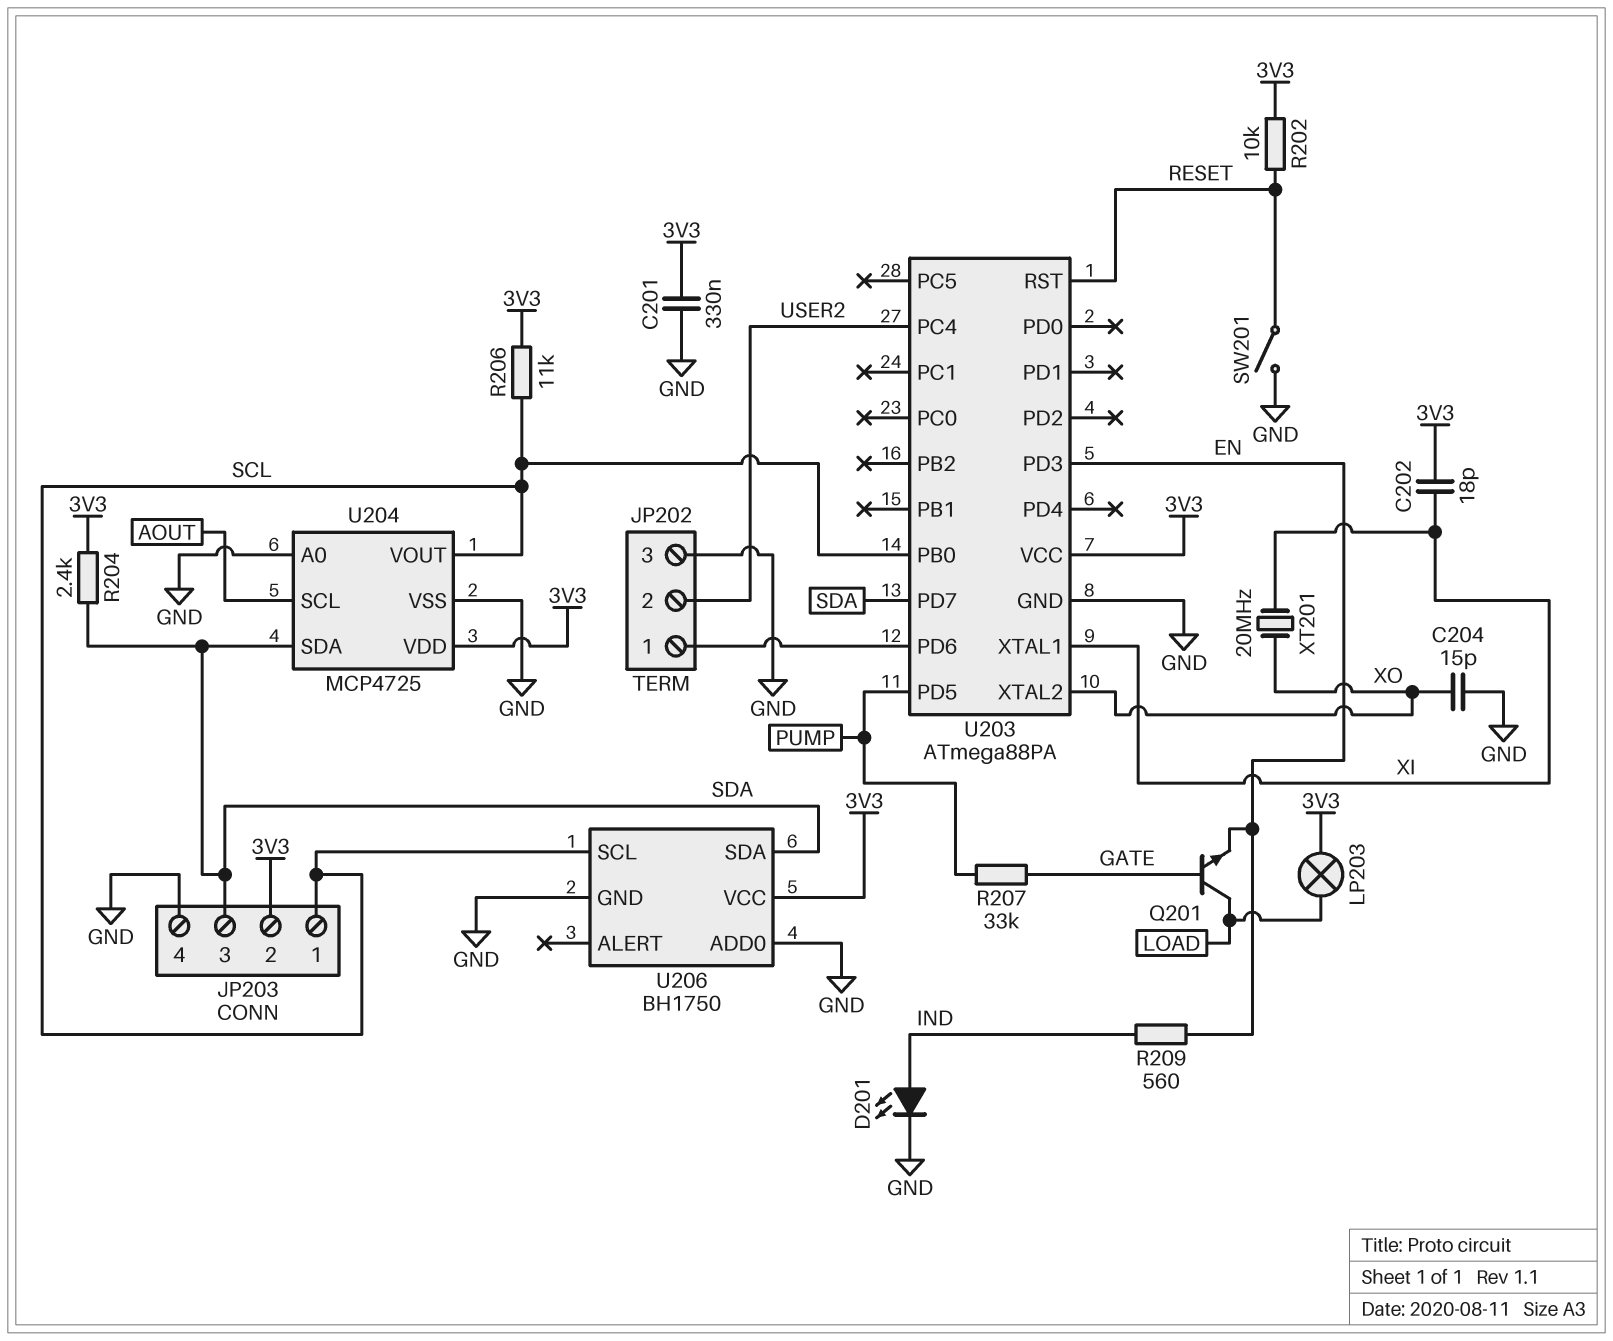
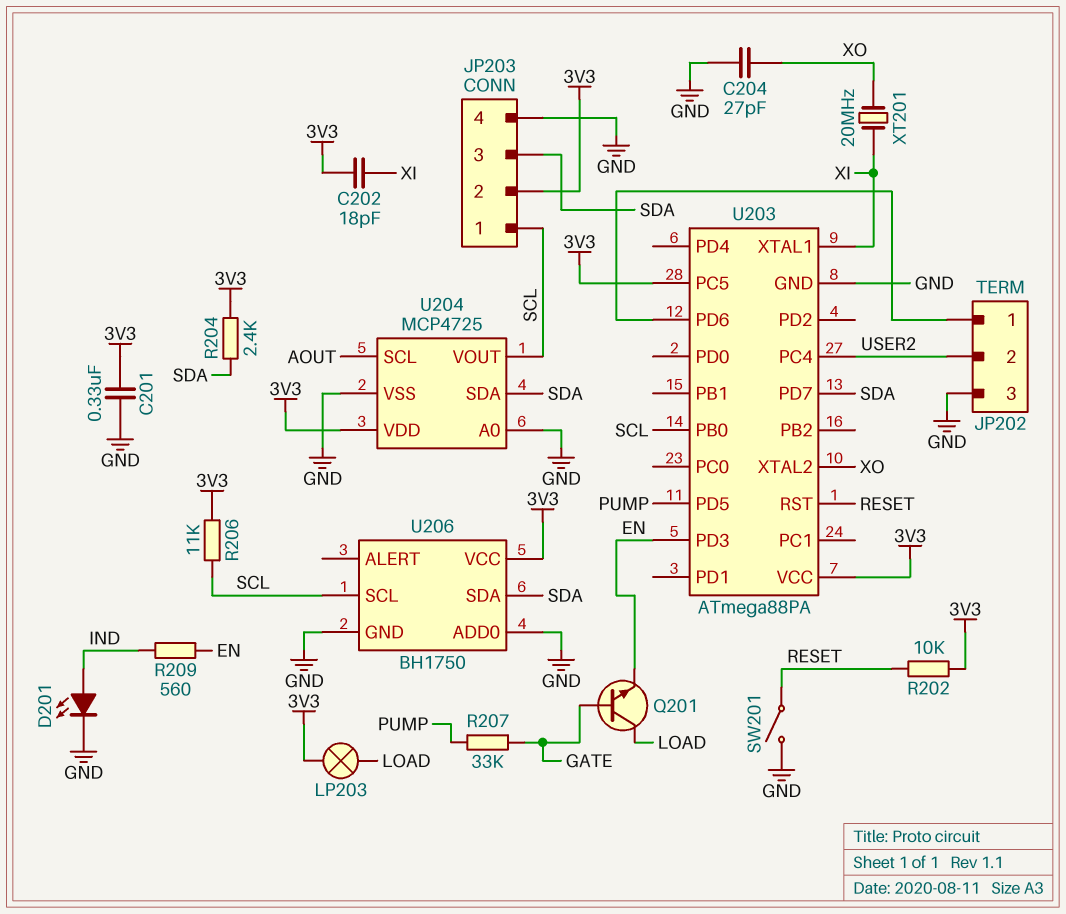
C204: 15pF (GND, XO) -> 27pF (GND, XO)
U203 pin PC5: none -> 3V3

